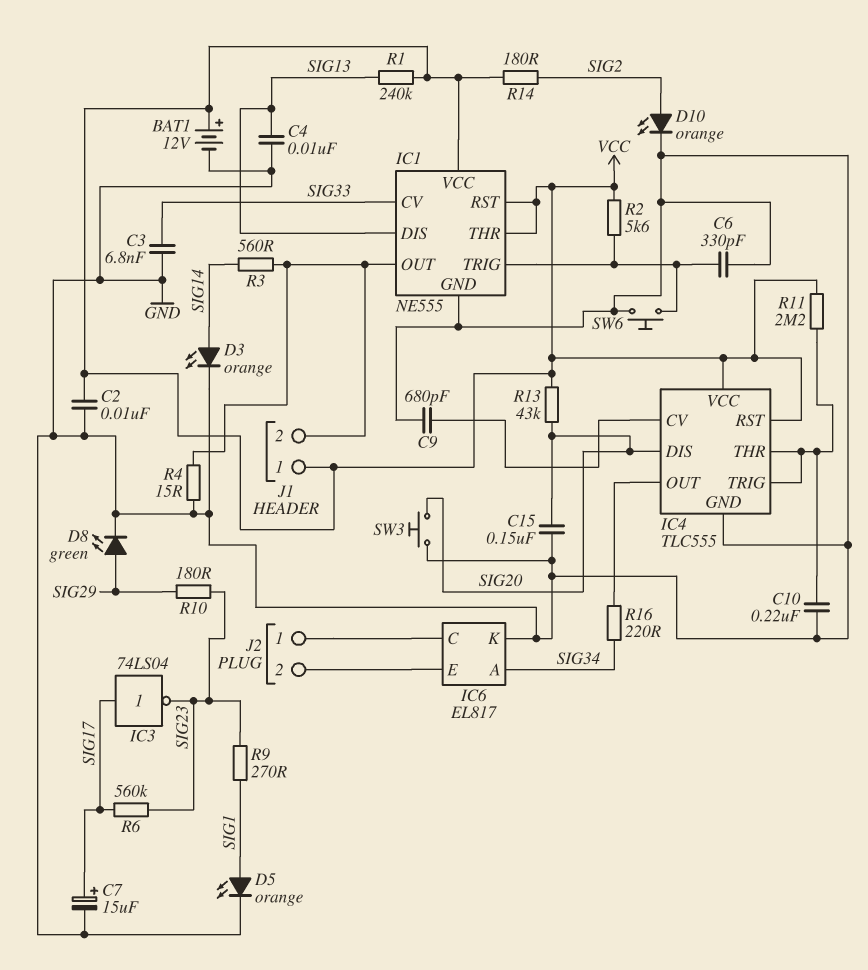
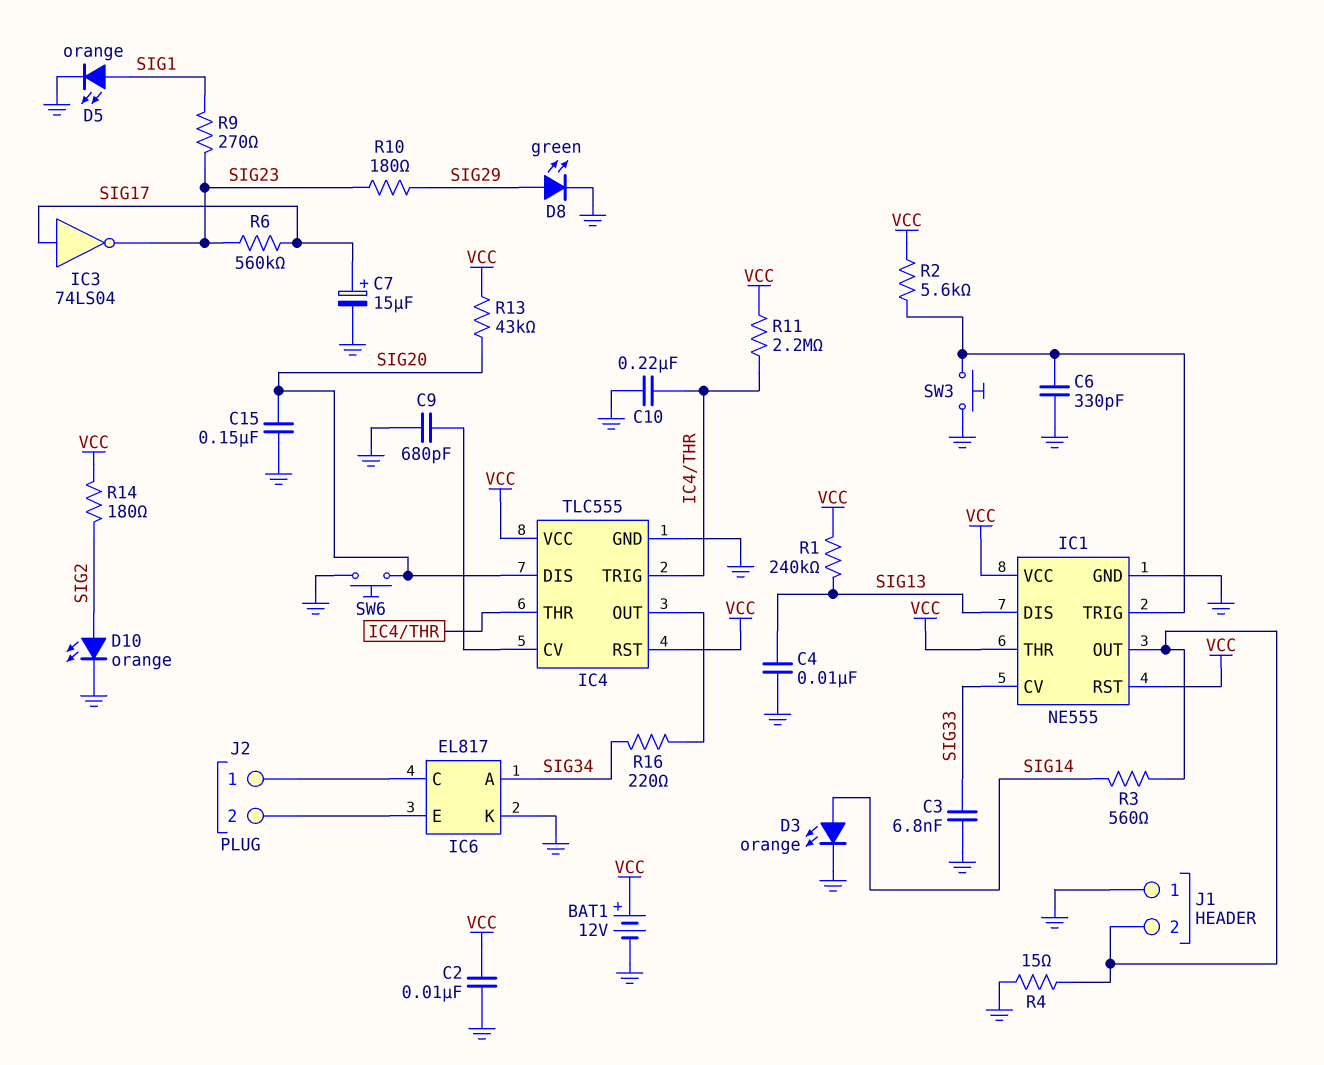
J1 pin 1: VCC -> GND
SW3: button (GND, SIG20) -> button (GND, IC1/TRIG)
SW6: button (GND, IC1/TRIG) -> button (GND, SIG20)

